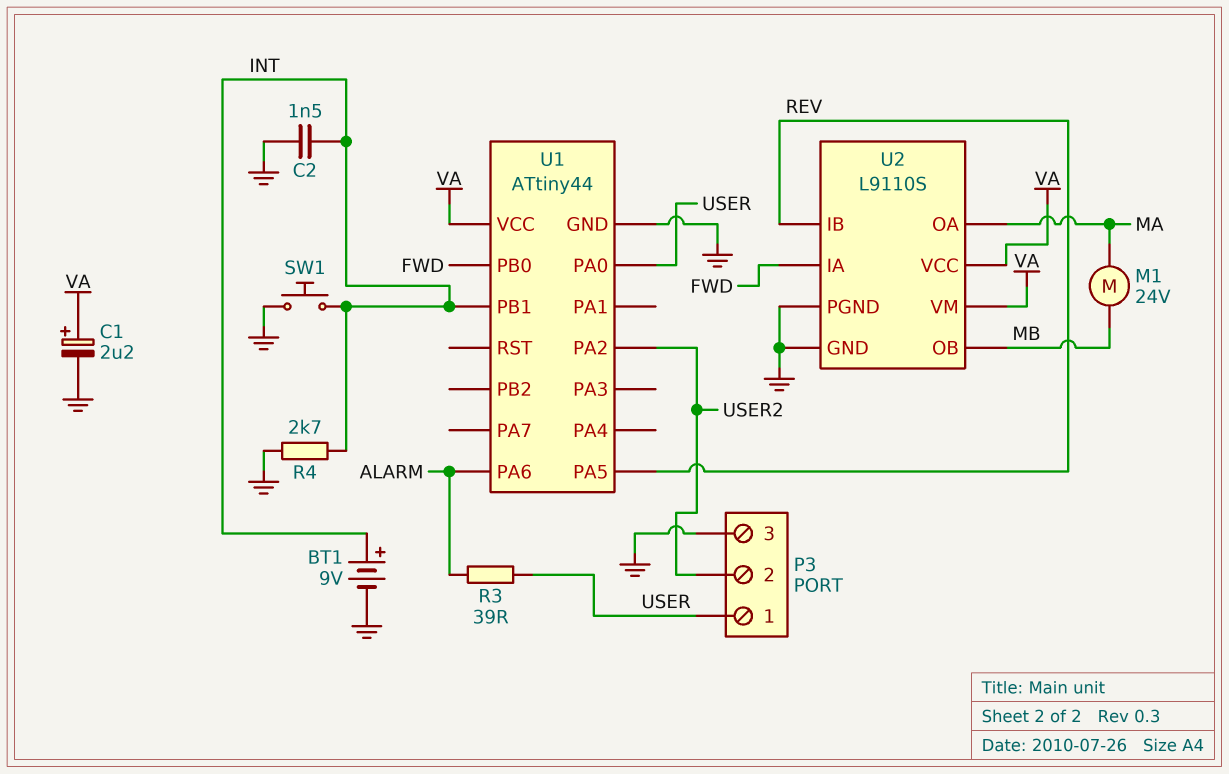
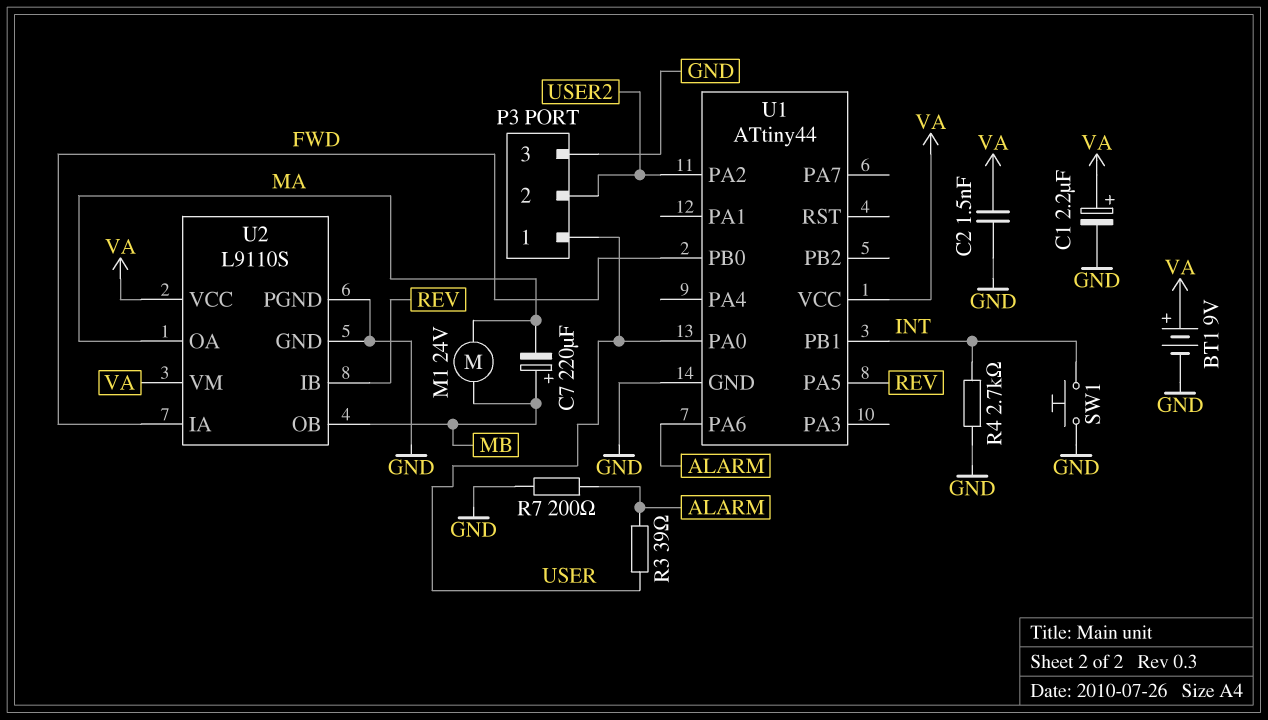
BT1: 9V (plus INT, minus GND) -> 9V (plus VA, minus GND)
C2: 1.5nF (GND, INT) -> 1.5nF (GND, VA)
C7: none -> 220uF (plus MB, minus MA)
R7: none -> 200 (ALARM, GND)

